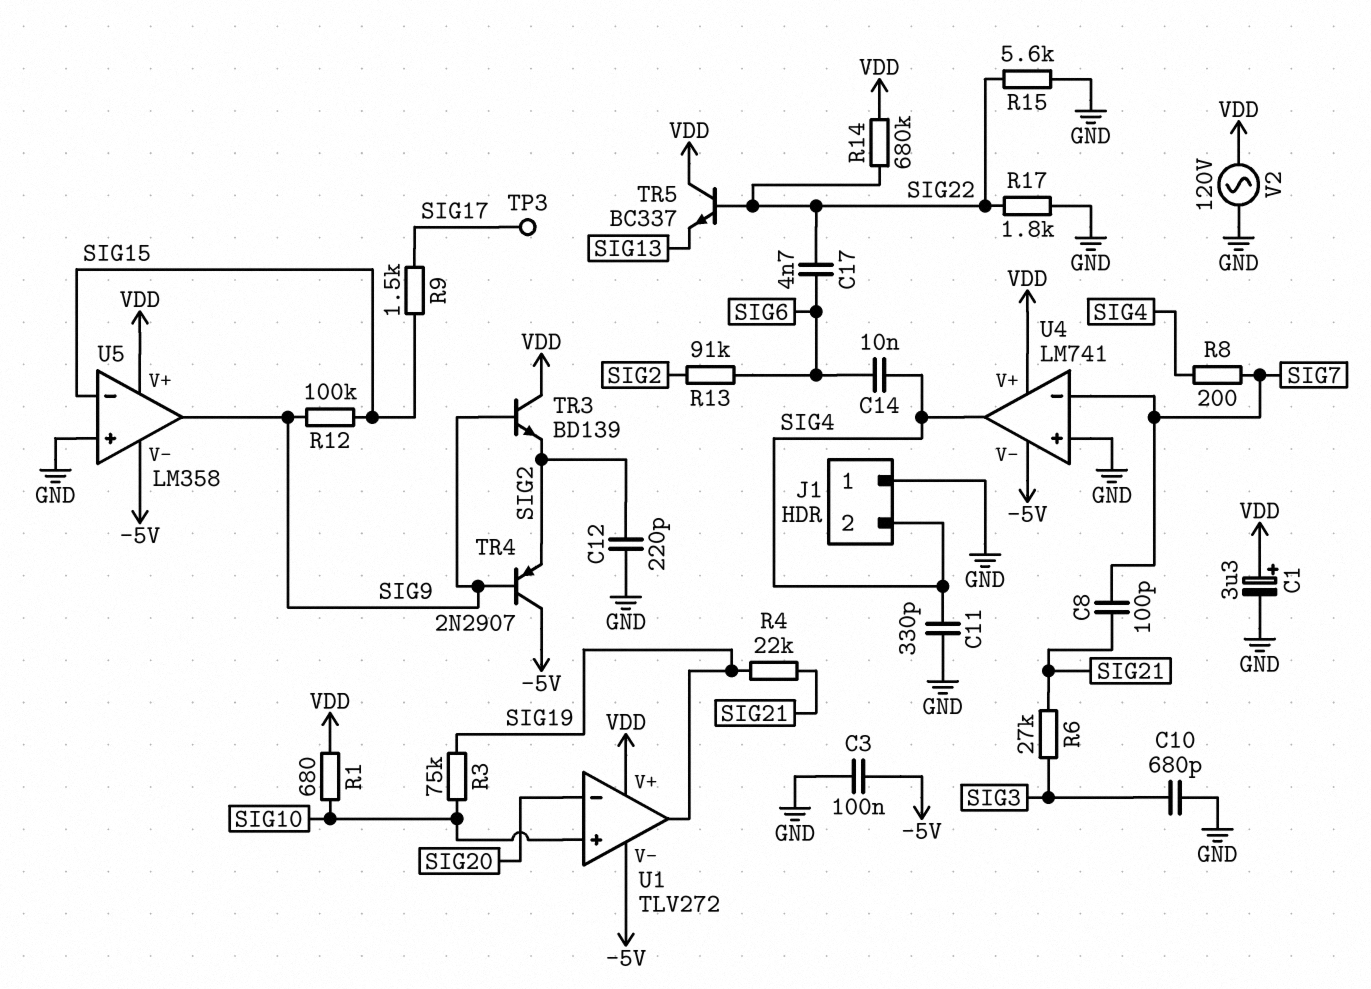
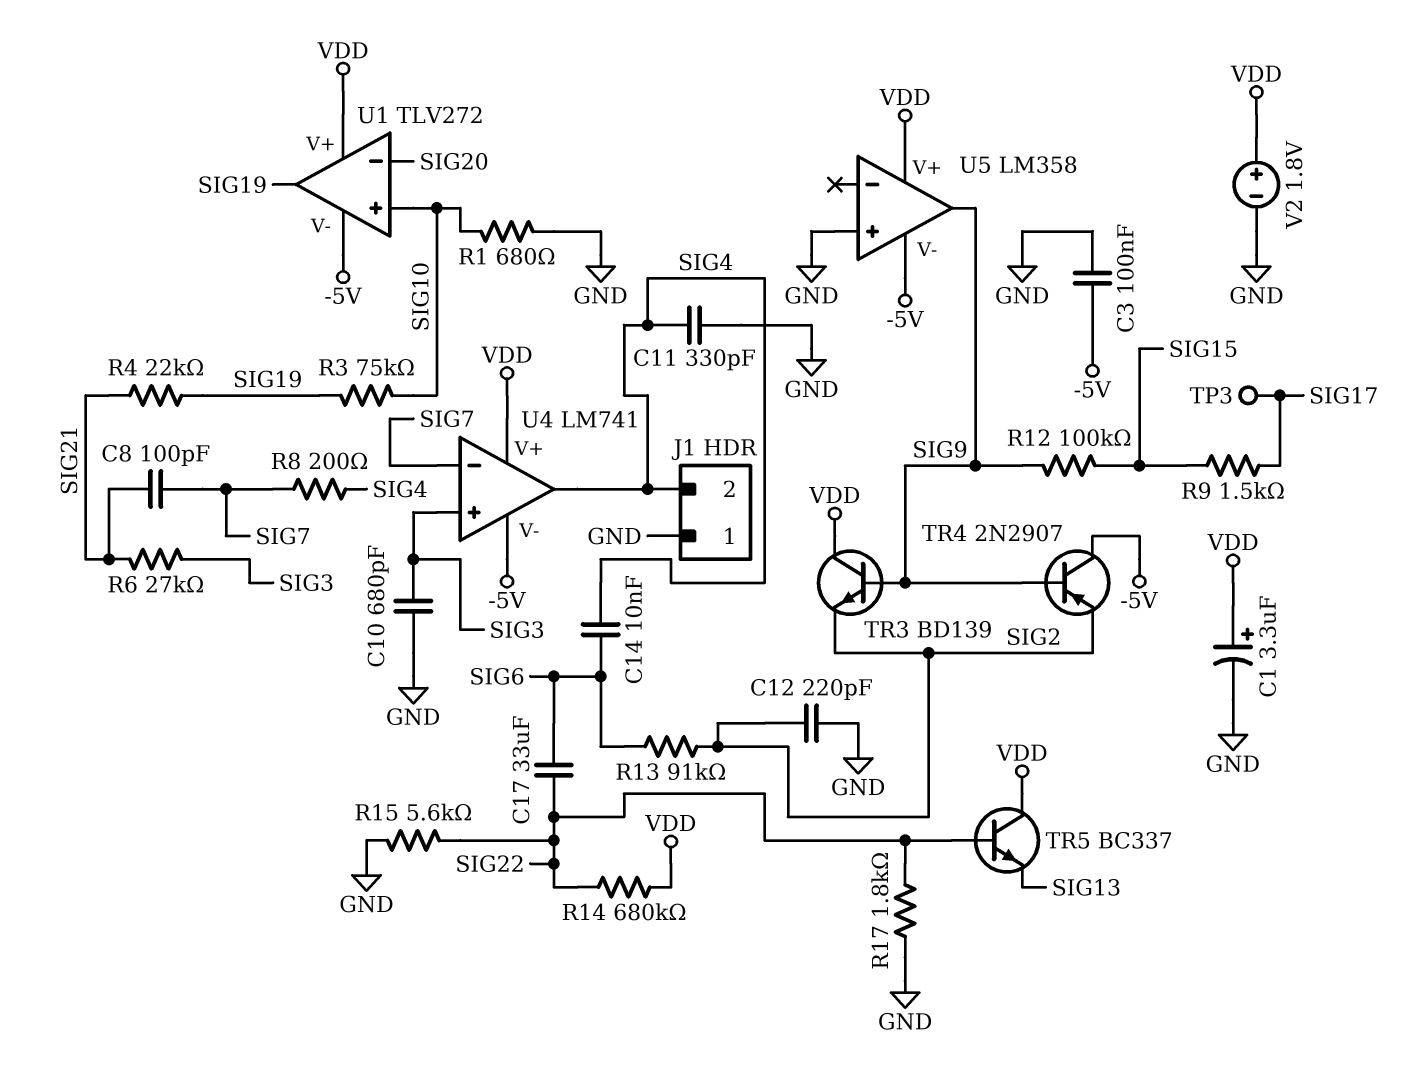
C17: 4.7nF (SIG6, SIG22) -> 33uF (SIG6, SIG22)
R1: 680 (SIG10, VDD) -> 680 (GND, SIG10)
U4 pin in+: GND -> SIG3
U5 pin in-: SIG15 -> none
V2: AC 120V (GND, VDD) -> 1.8V (plus VDD, minus GND)

